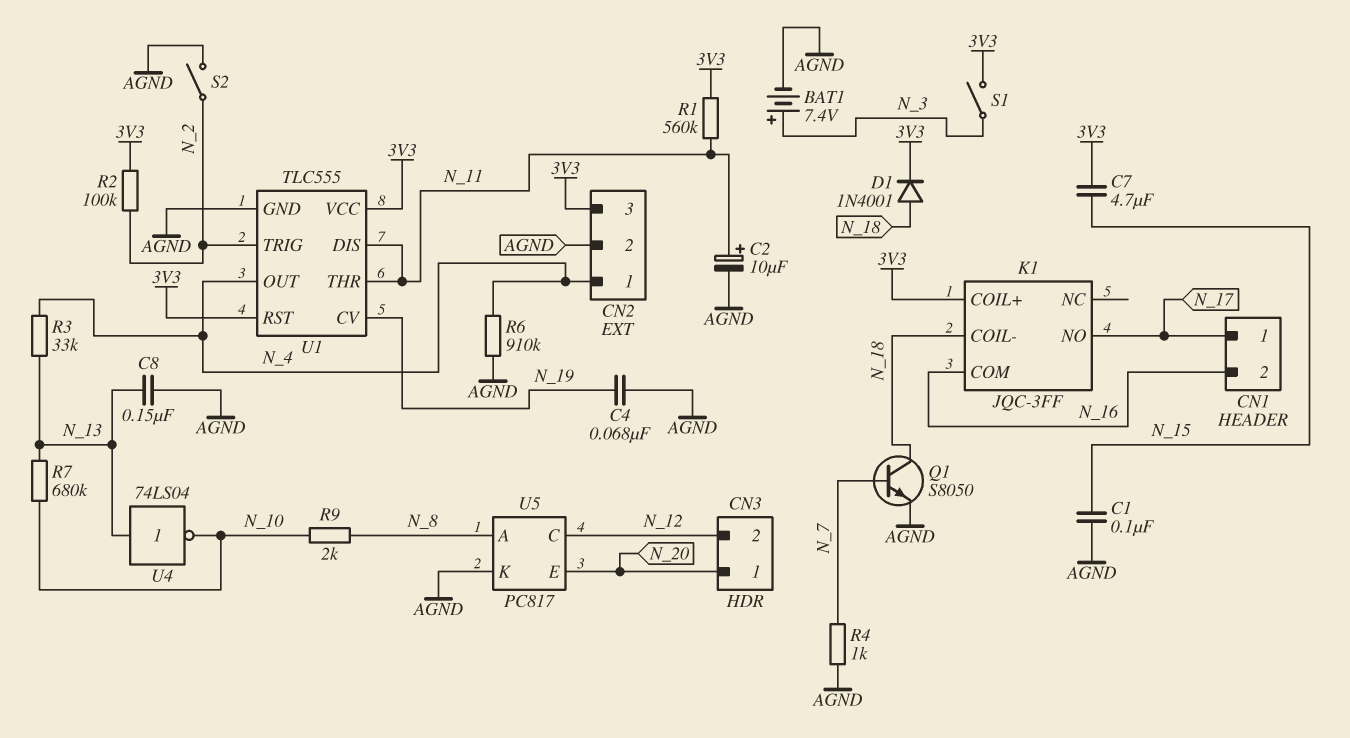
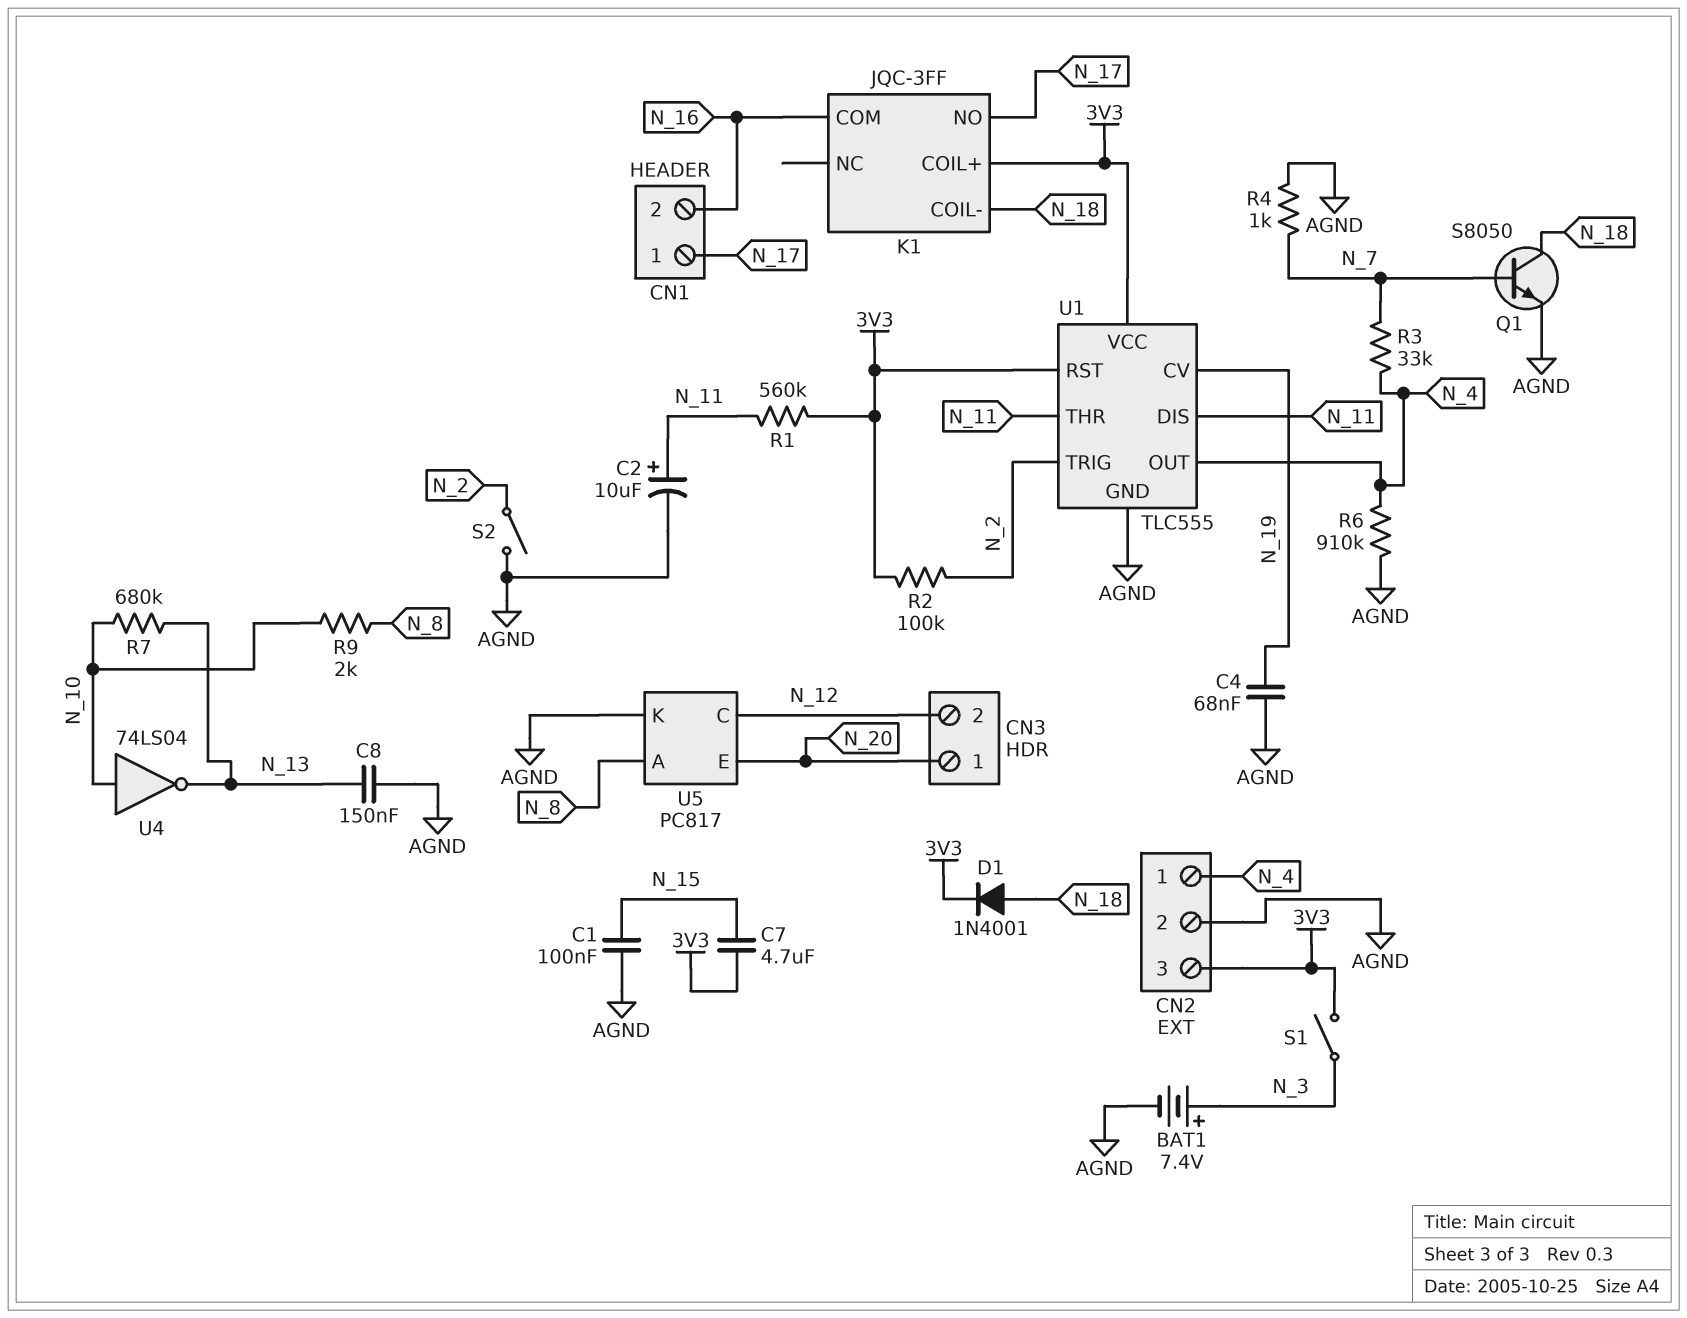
R3: 33k (N_4, N_13) -> 33k (N_4, N_7)
U4: NOT 74LS04 (in N_13, out N_10) -> NOT 74LS04 (in N_10, out N_13)

